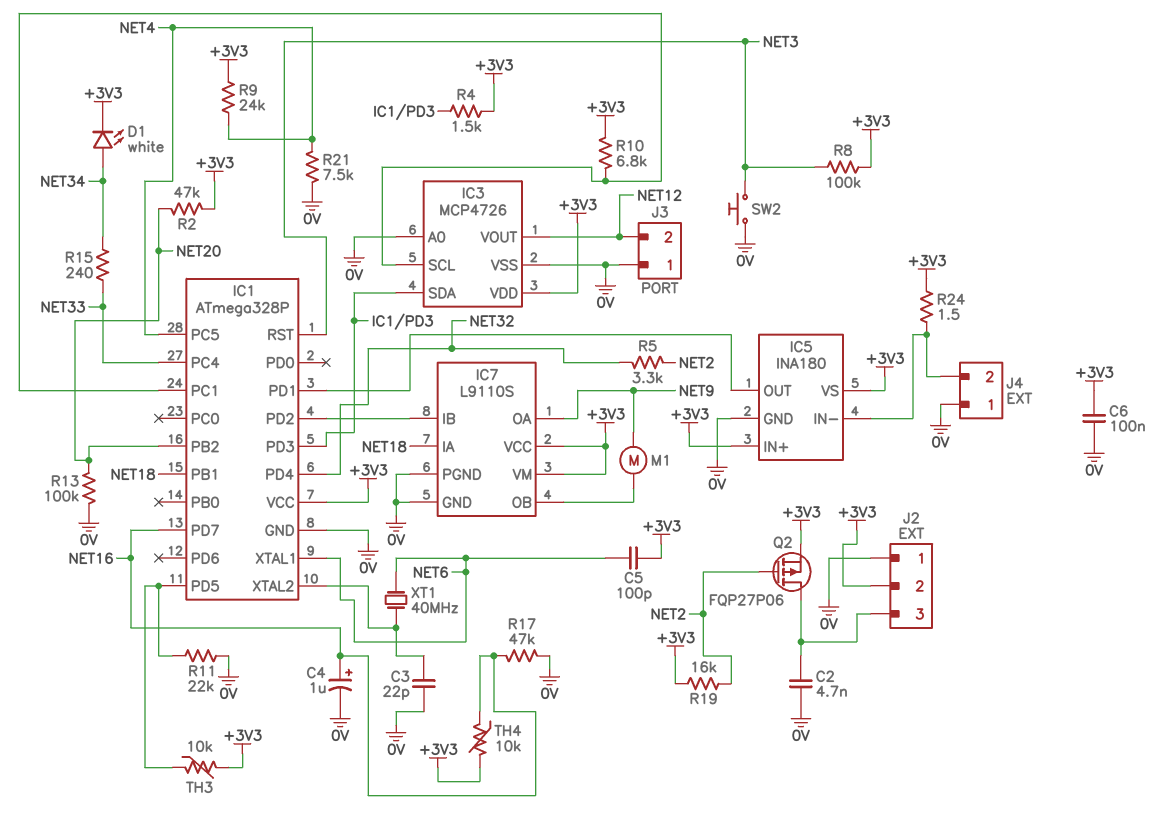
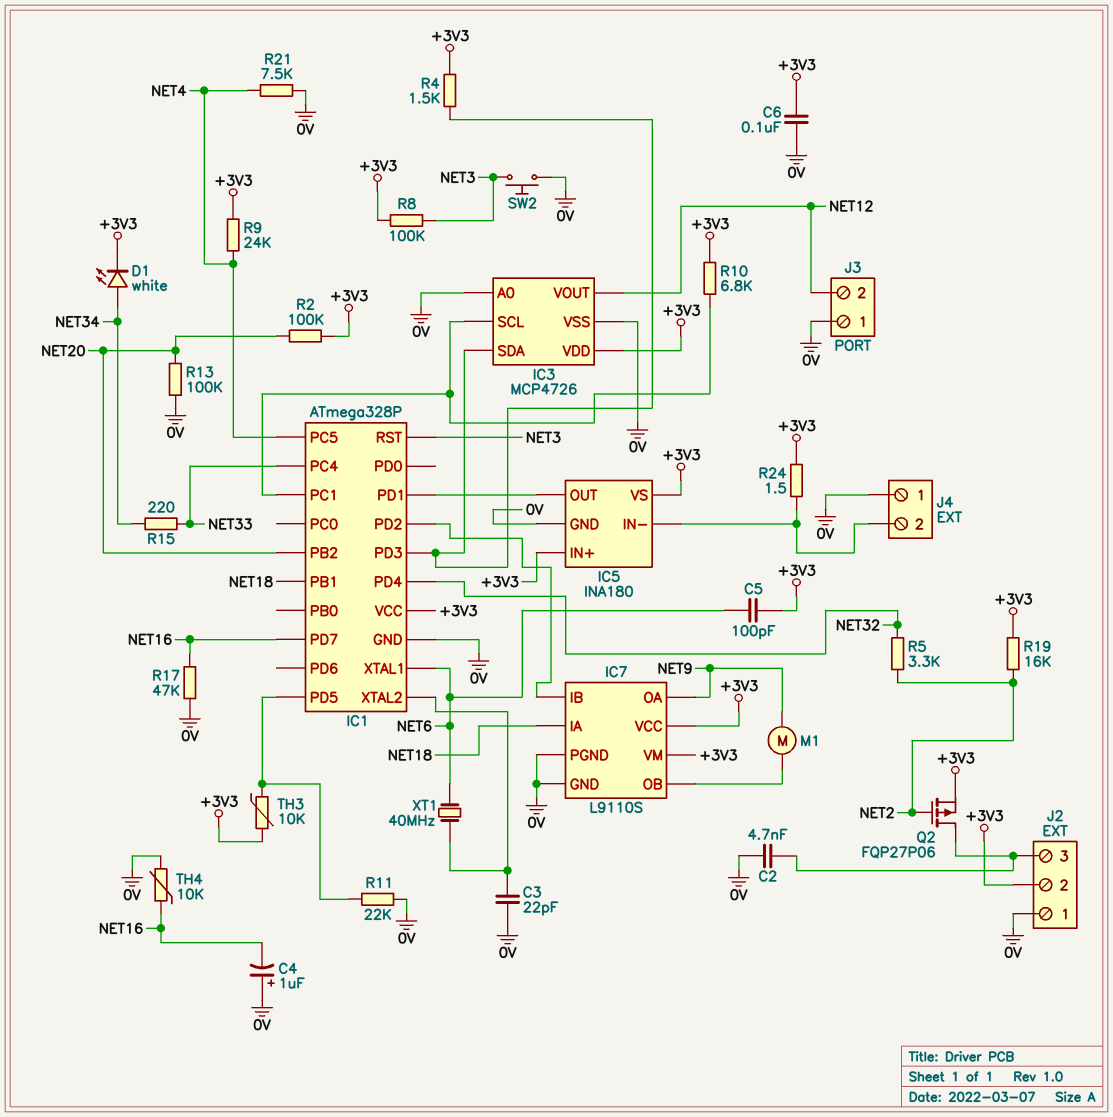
C4: 1uF (plus NET16, minus 0V) -> 1uF (plus 0V, minus NET16)
R2: 47k (+3V3, NET20) -> 100k (+3V3, NET20)
R15: 240 (NET33, NET34) -> 220 (NET33, NET34)
TH4: 10k (+3V3, NET16) -> 10k (0V, NET16)

